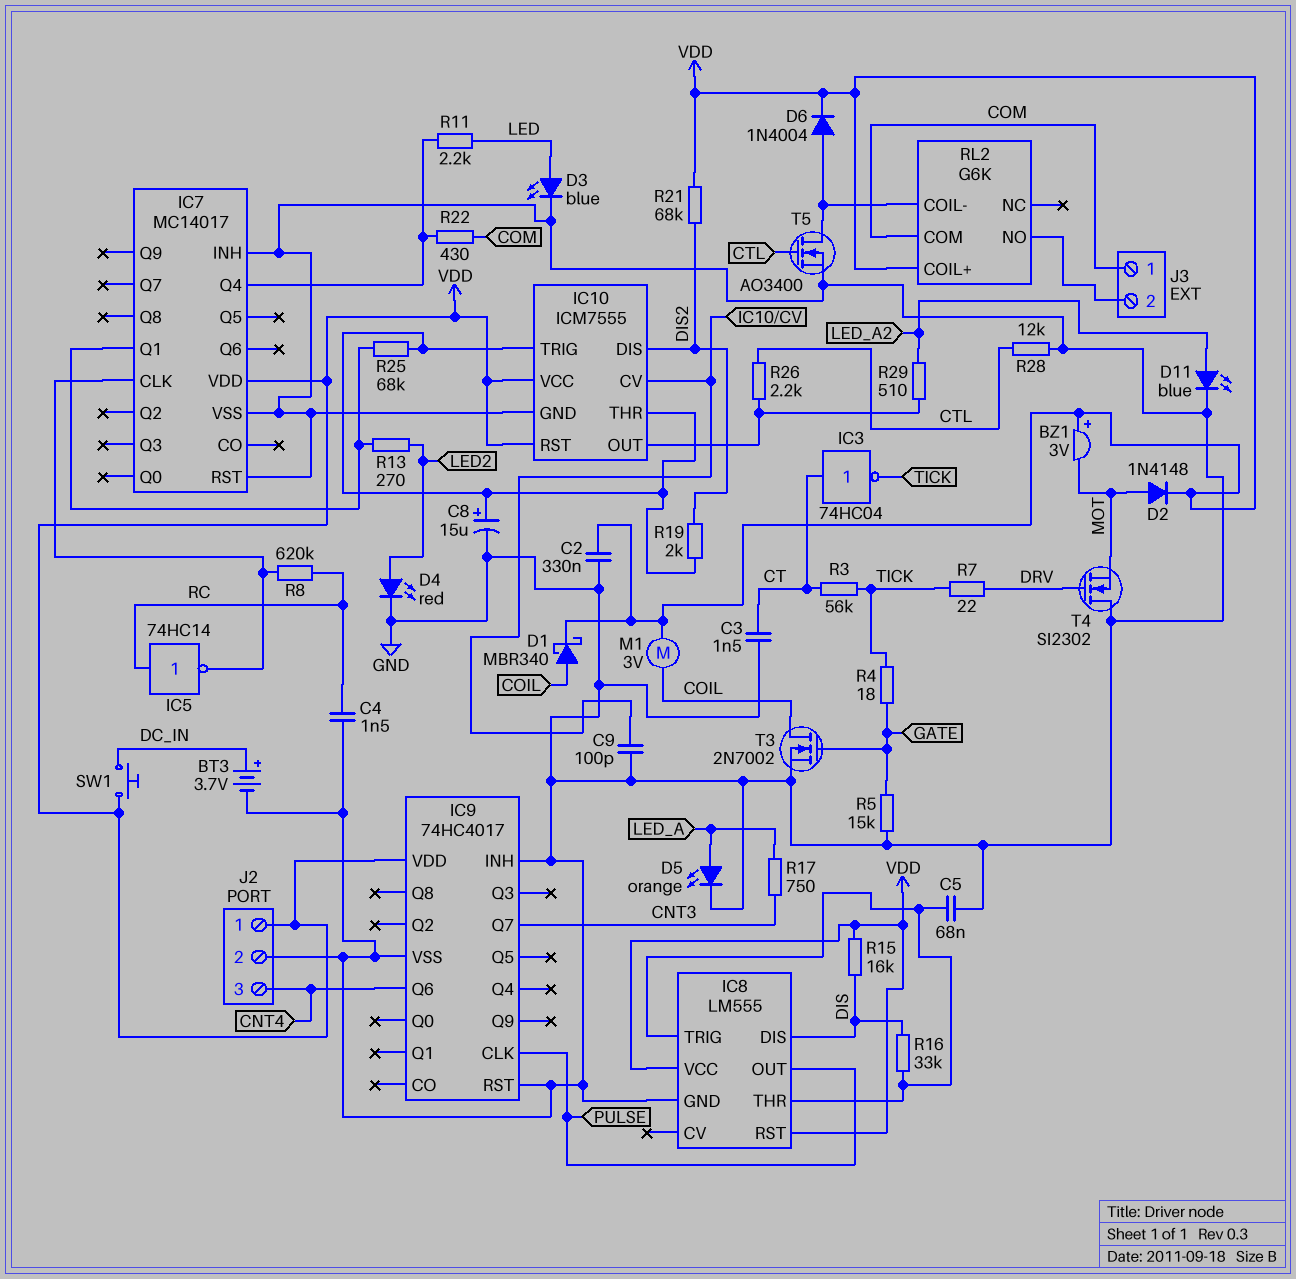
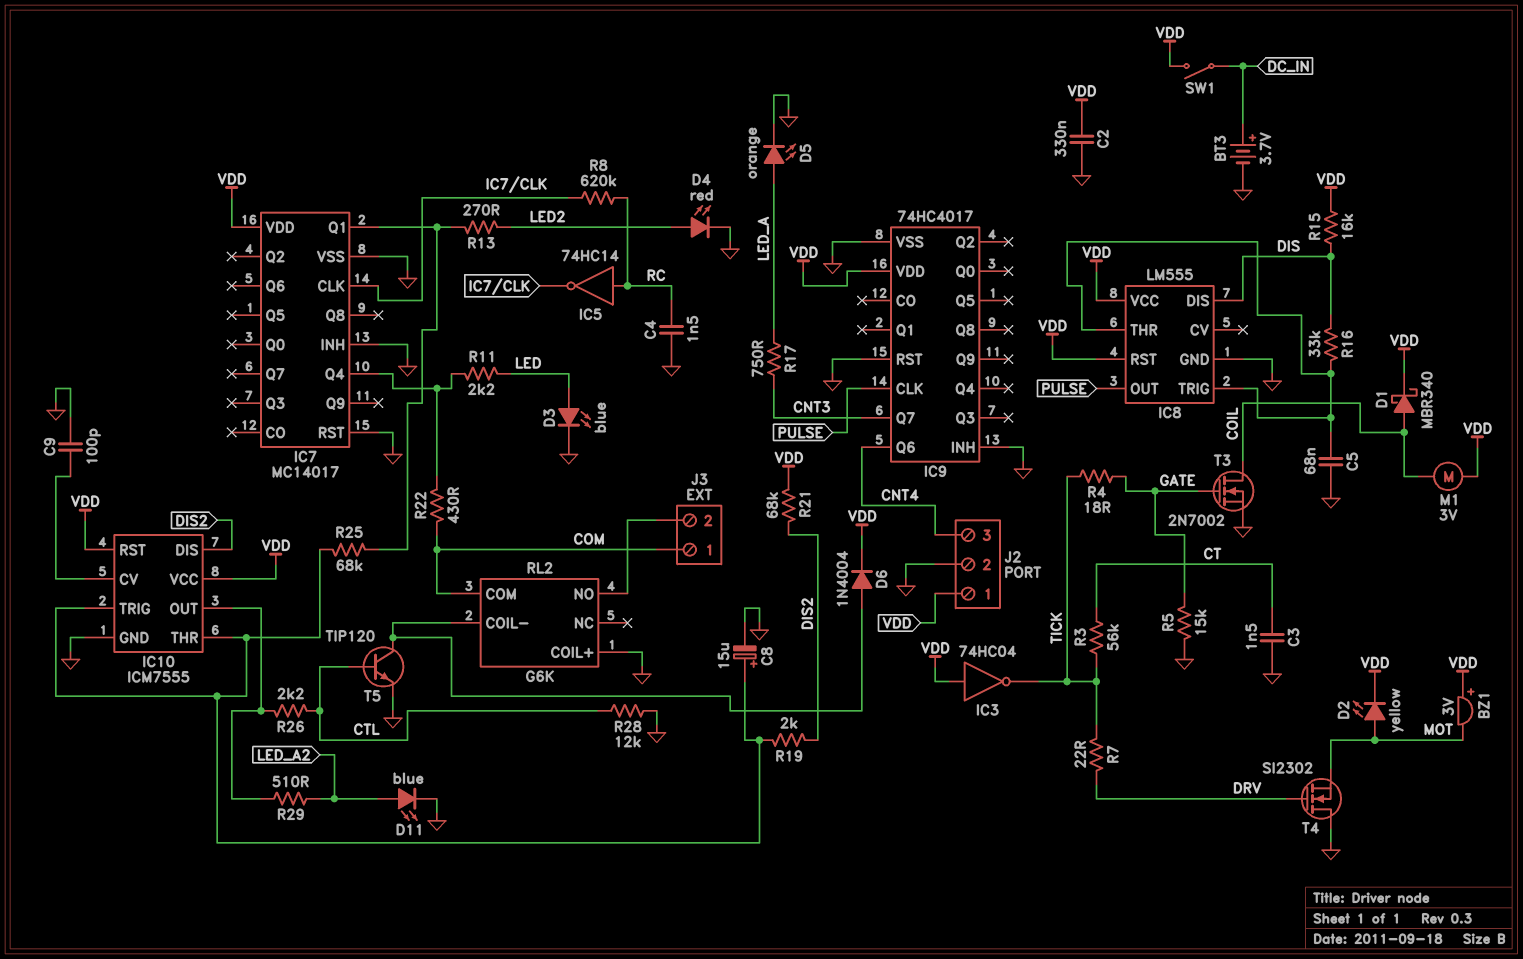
D2: diode 1N4148 (A MOT, K VDD) -> LED yellow (A MOT, K VDD)
IC3: NOT 74HC04 (in CT, out TICK) -> NOT 74HC04 (in VDD, out TICK)
RL2 pin COIL+: VDD -> GND
SW1: button (DC_IN, VDD) -> switch (DC_IN, VDD)
T5: NMOS AO3400 (G CTL, D RL2/COIL-, S GND) -> NPN TIP120 (B CTL, C RL2/COIL-, E GND)

